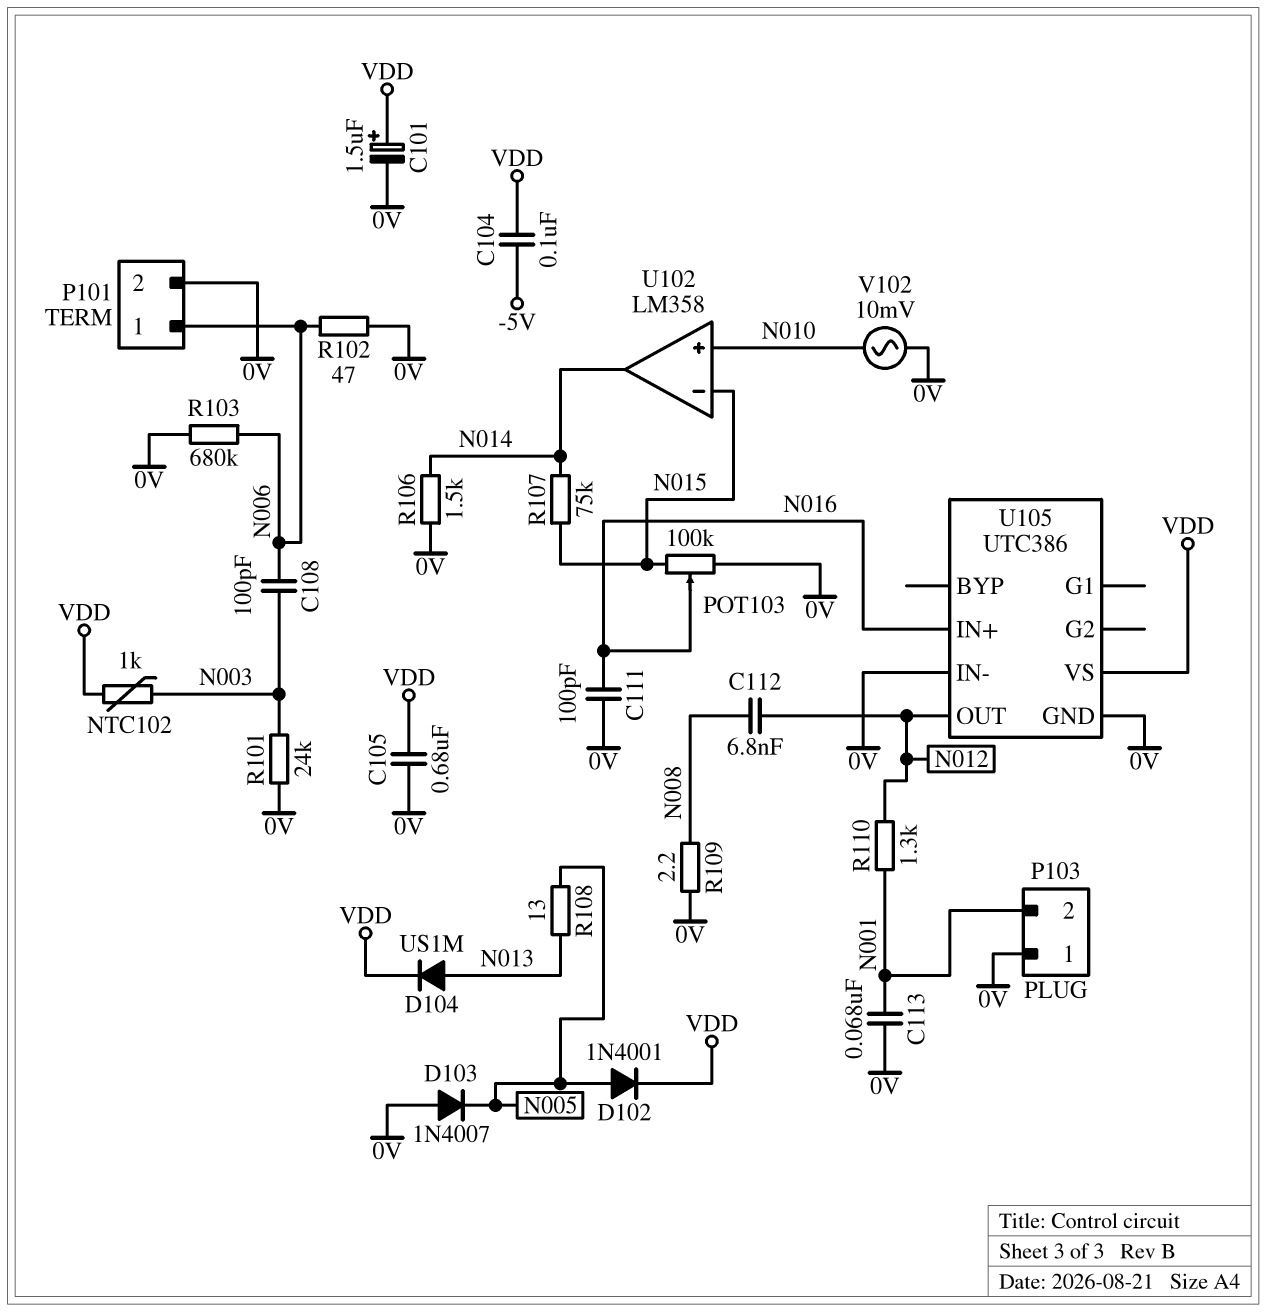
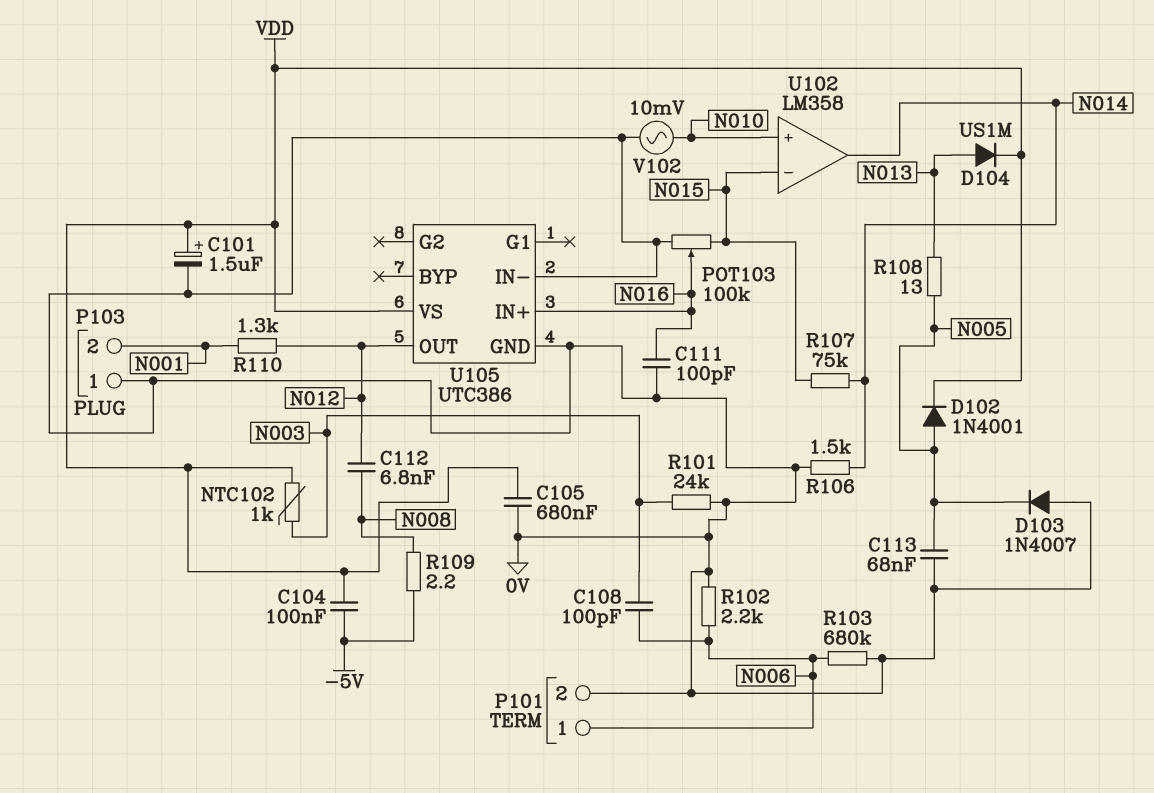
C113: 68nF (0V, N001) -> 68nF (0V, N005)
R102: 47 (0V, N006) -> 2.2k (0V, N006)
R109: 2.2 (0V, N008) -> 2.2 (-5V, N008)

